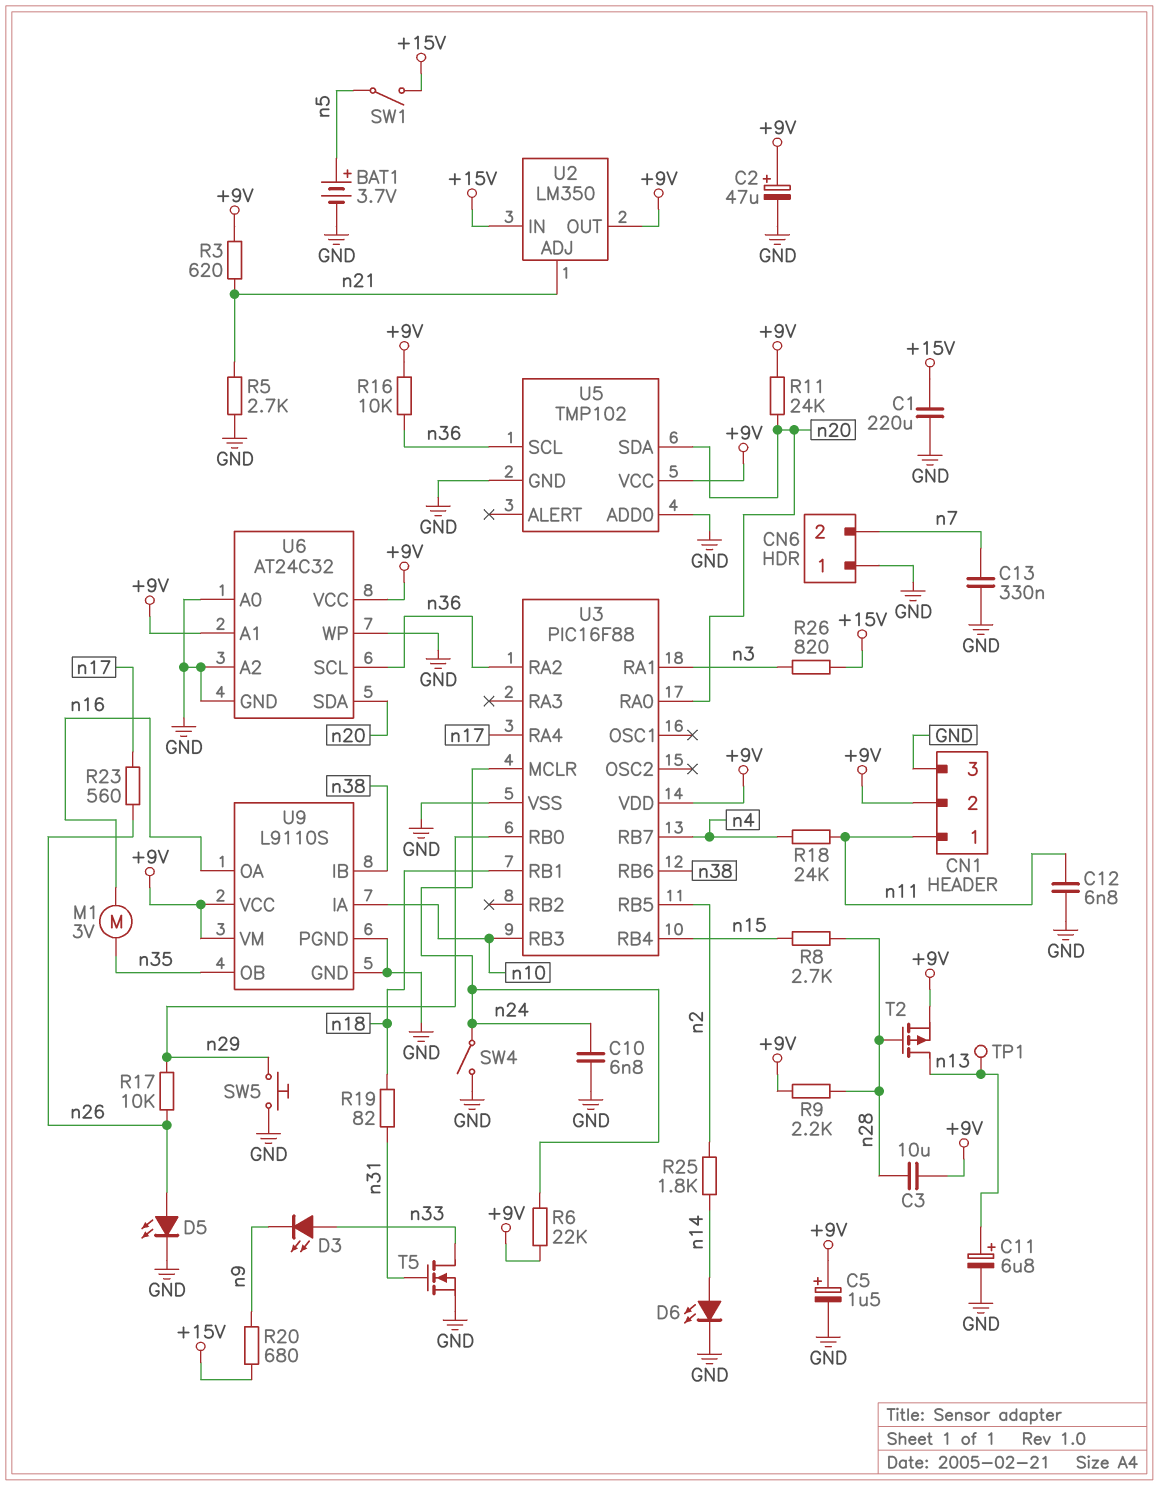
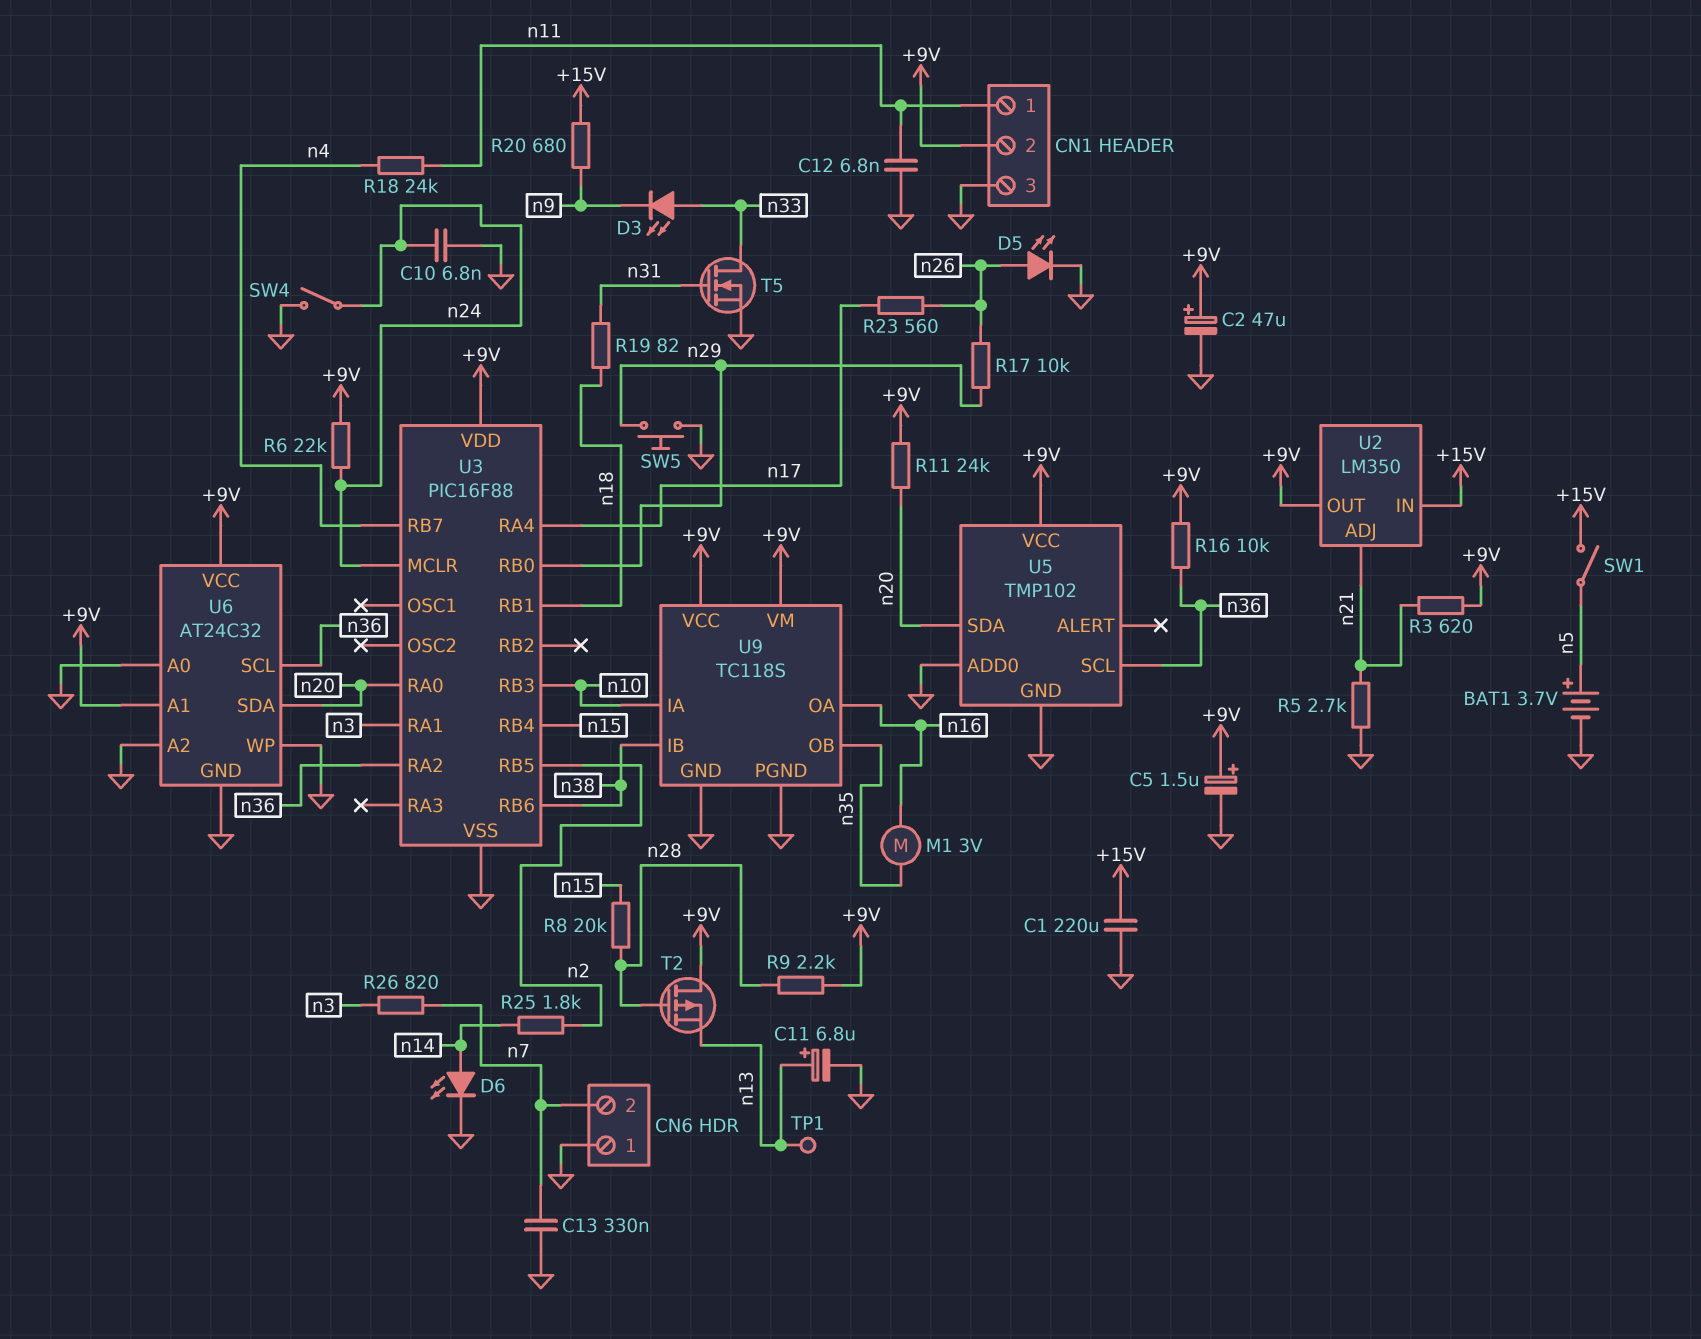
C3: 10uF (+9V, n28) -> none
R8: 2.7k (n15, n28) -> 20k (n15, n28)
R26: 820 (+15V, n3) -> 820 (n3, n7)
T2: PMOS (G n28, D n13, S +9V) -> PMOS (G n28, D +9V, S n13)
U9: L9110S -> TC118S

